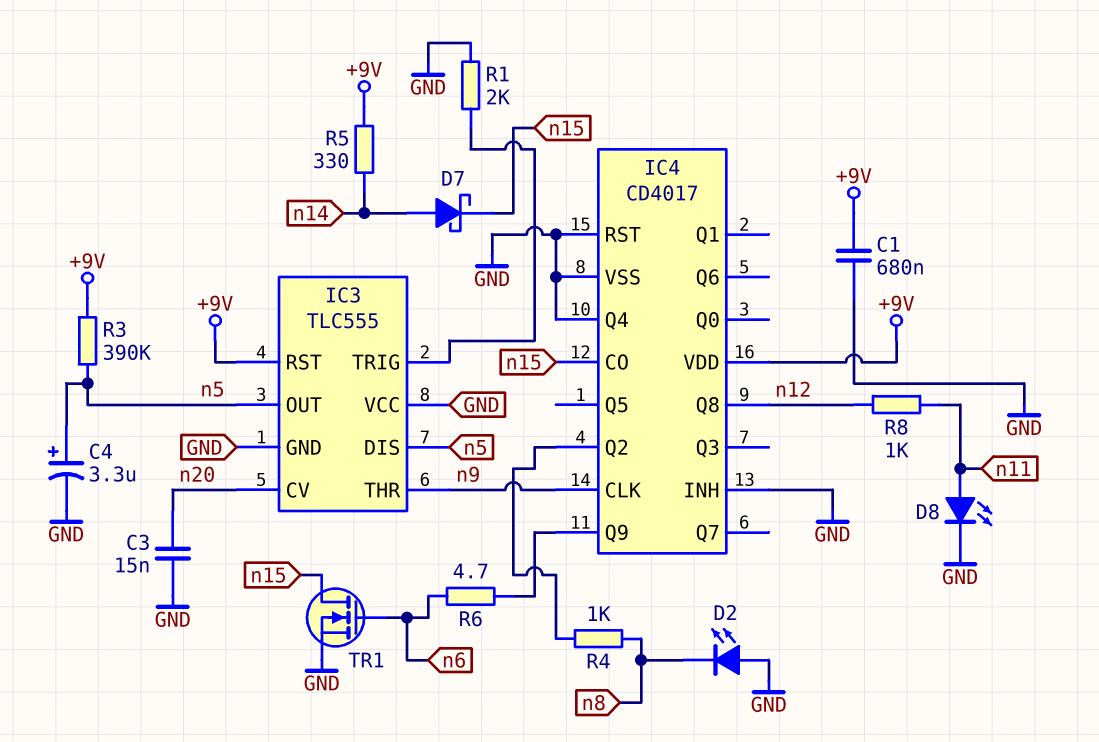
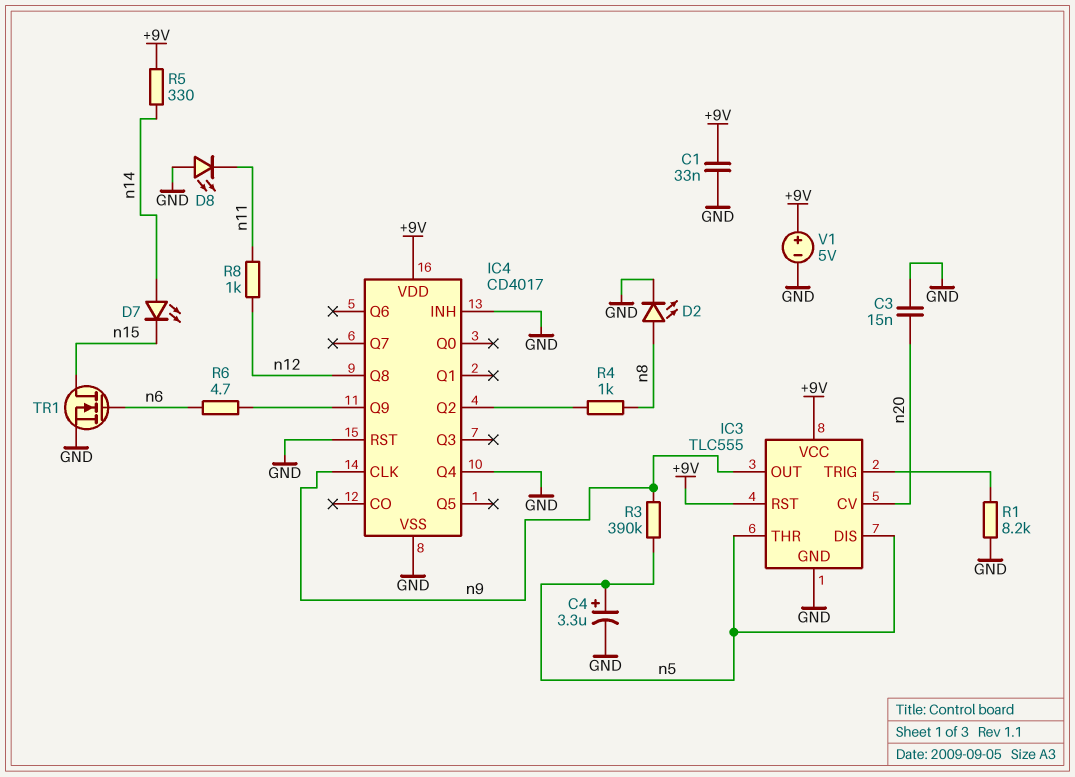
C1: 680nF (+9V, GND) -> 33nF (+9V, GND)
D2: LED (A GND, K n8) -> LED (A n8, K GND)
D7: schottky (A n14, K n15) -> LED (A n14, K n15)
D8: LED (A n11, K GND) -> LED (A GND, K n11)
IC3 pin OUT: n5 -> n9
IC3 pin THR: n9 -> n5
IC3 pin VCC: GND -> +9V
IC4 pin CO: n15 -> none
R1: 2k (GND, IC3/TRIG) -> 8.2k (GND, IC3/TRIG)
R3: 390k (+9V, n5) -> 390k (n5, n9)
V1: none -> 5V (plus +9V, minus GND)

